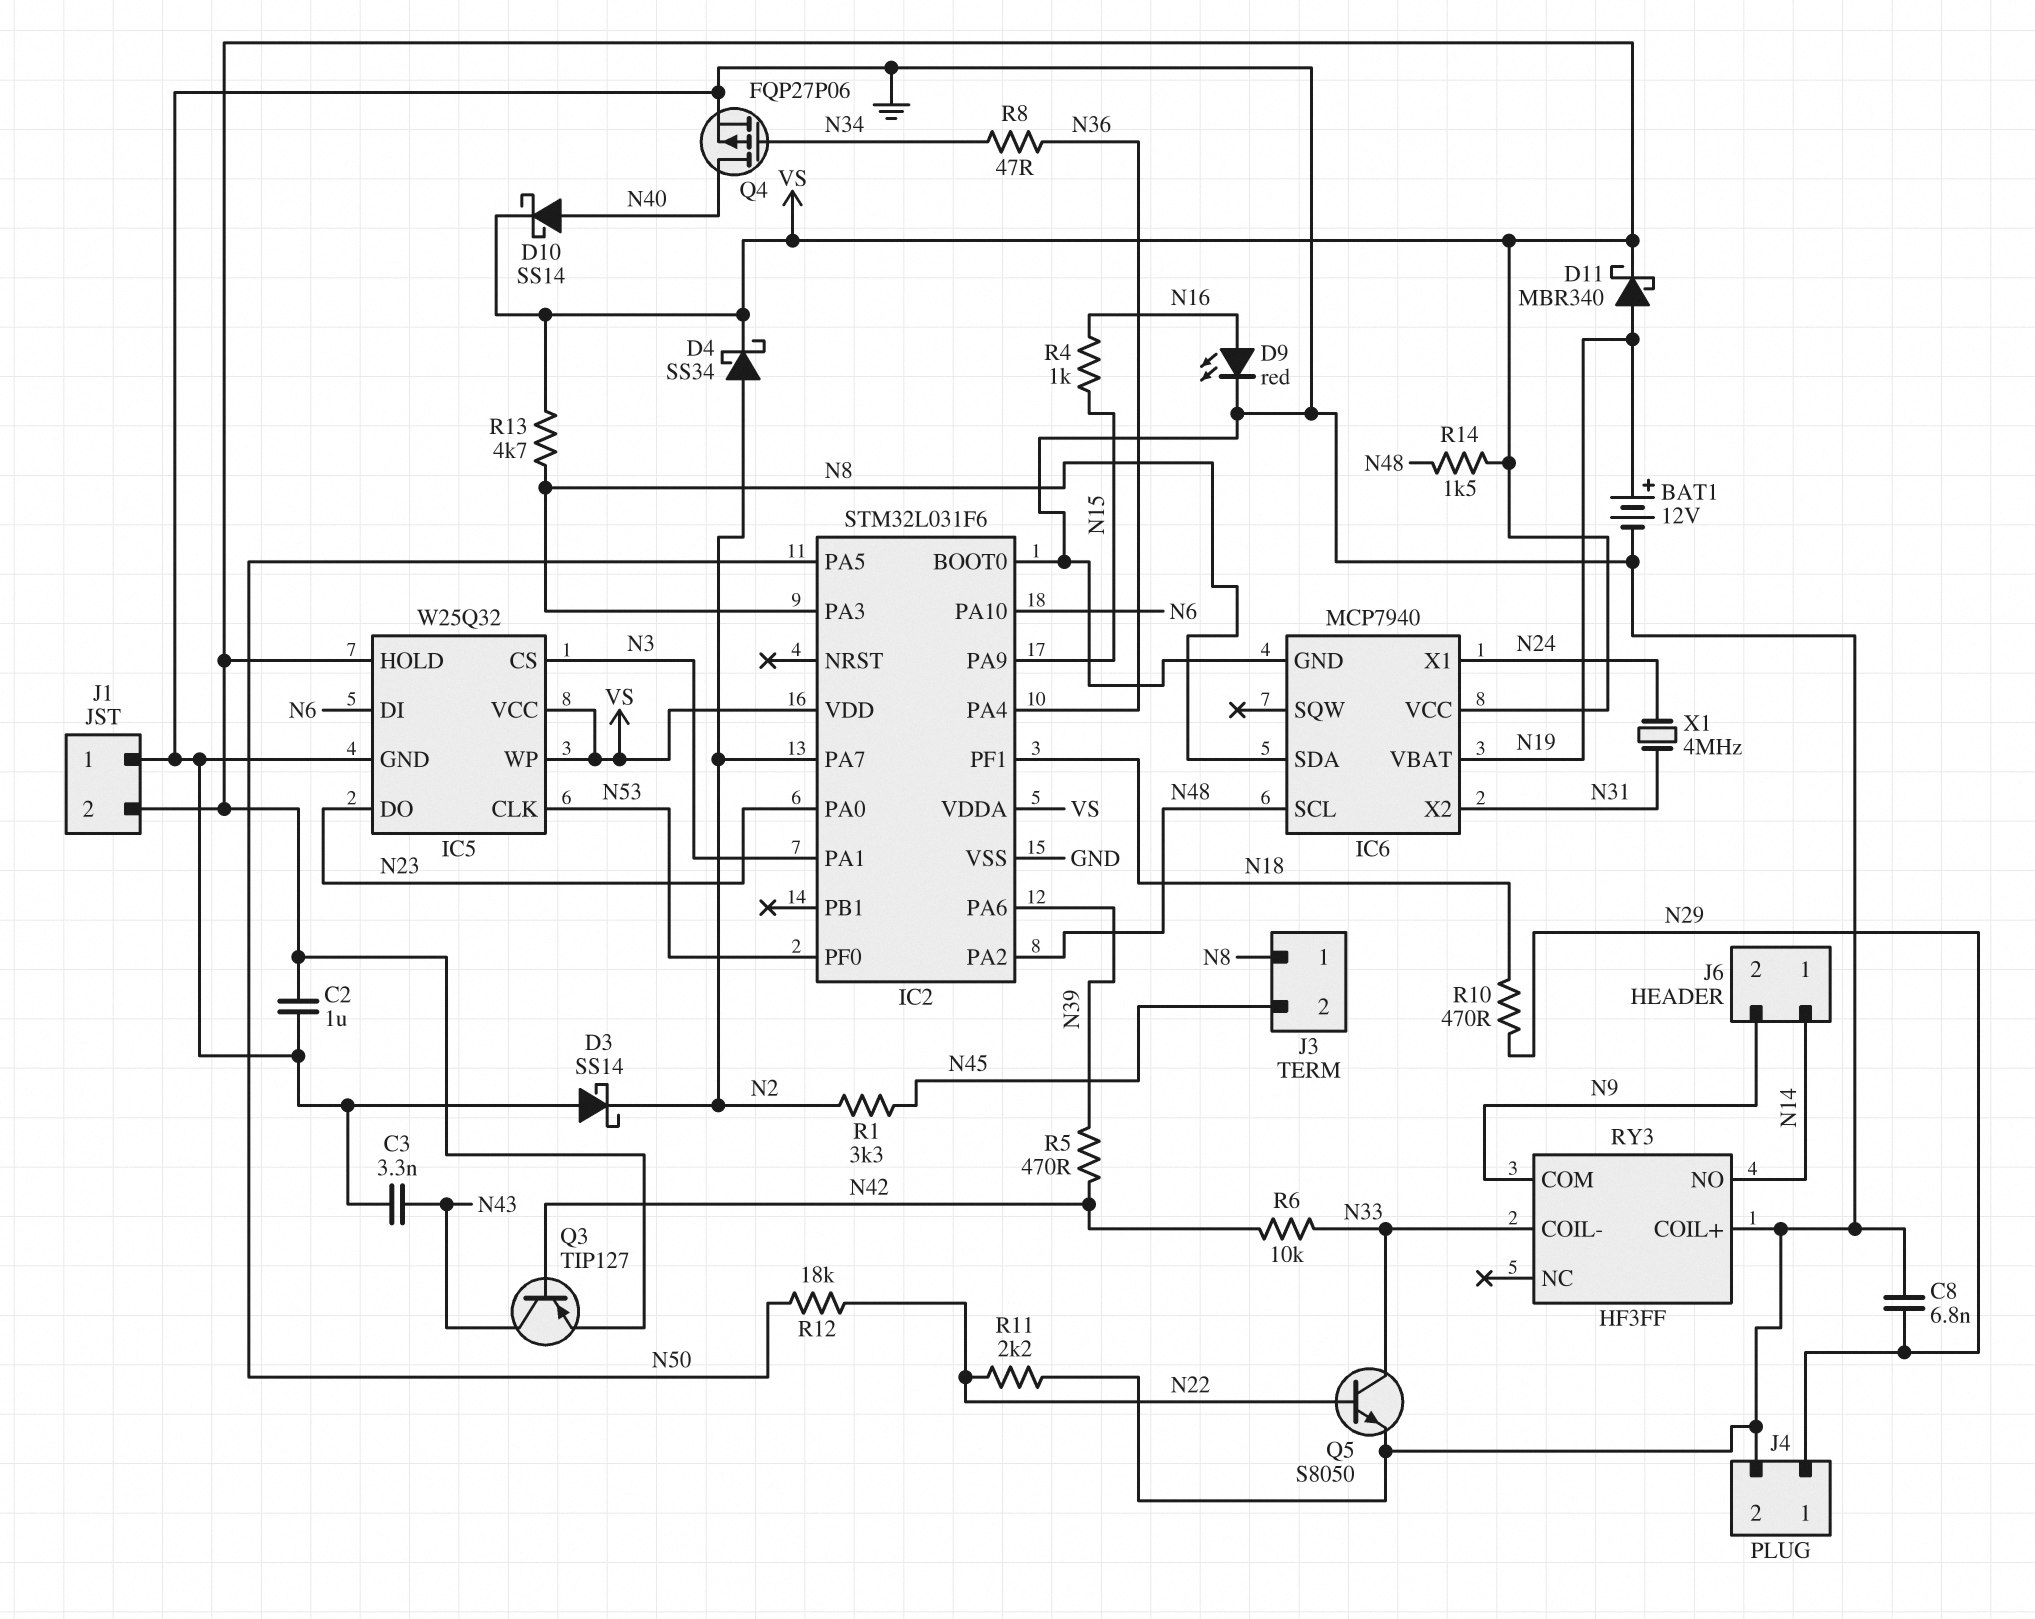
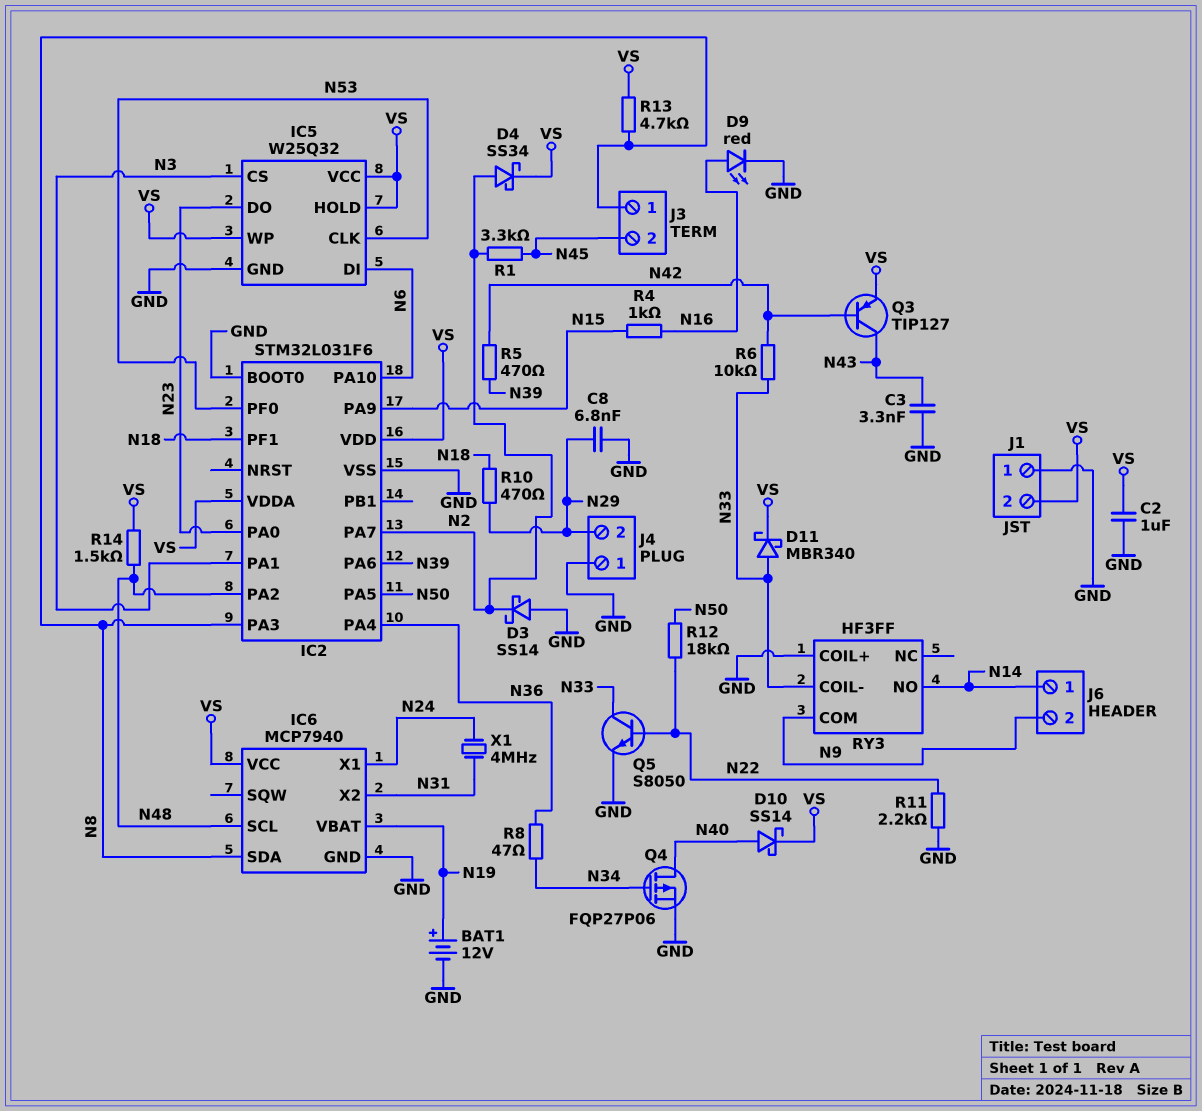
D11: schottky MBR340 (A N19, K VS) -> schottky MBR340 (A N33, K VS)
J4 pin 1: N29 -> GND
J4 pin 2: GND -> N29

